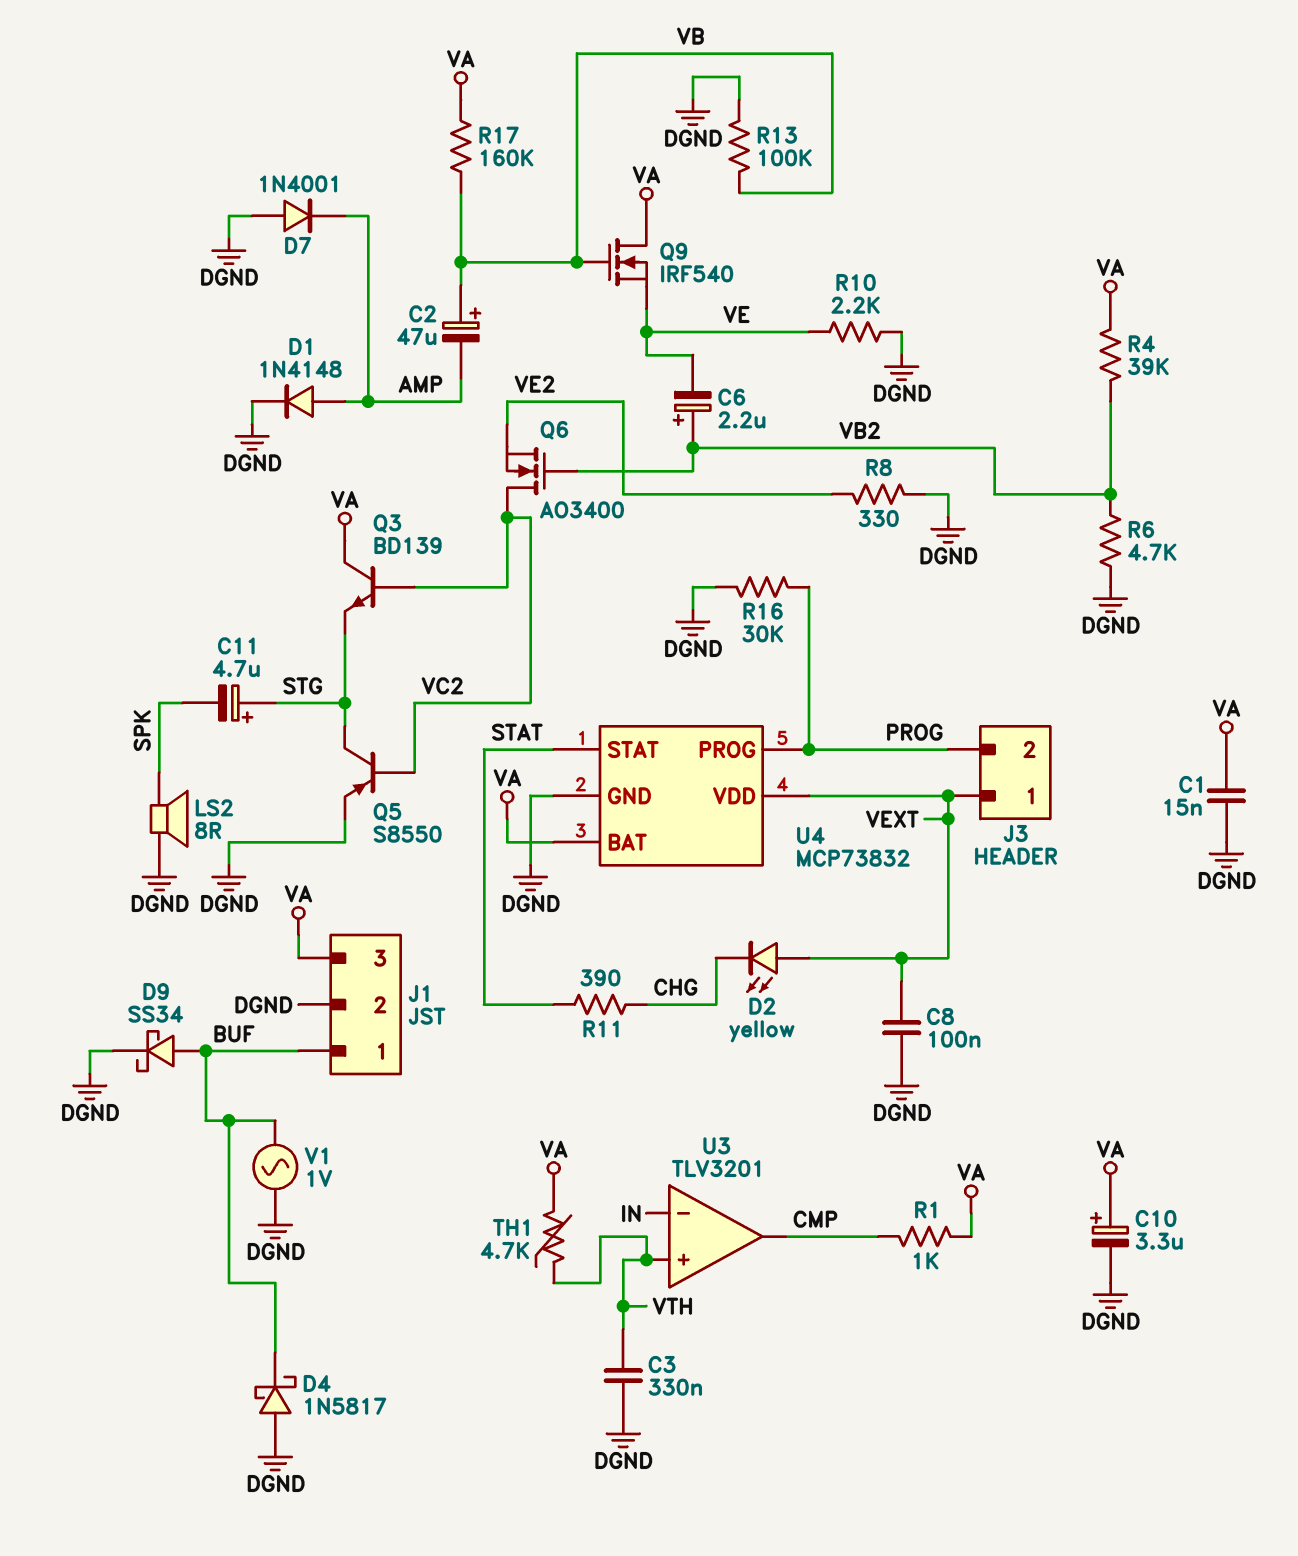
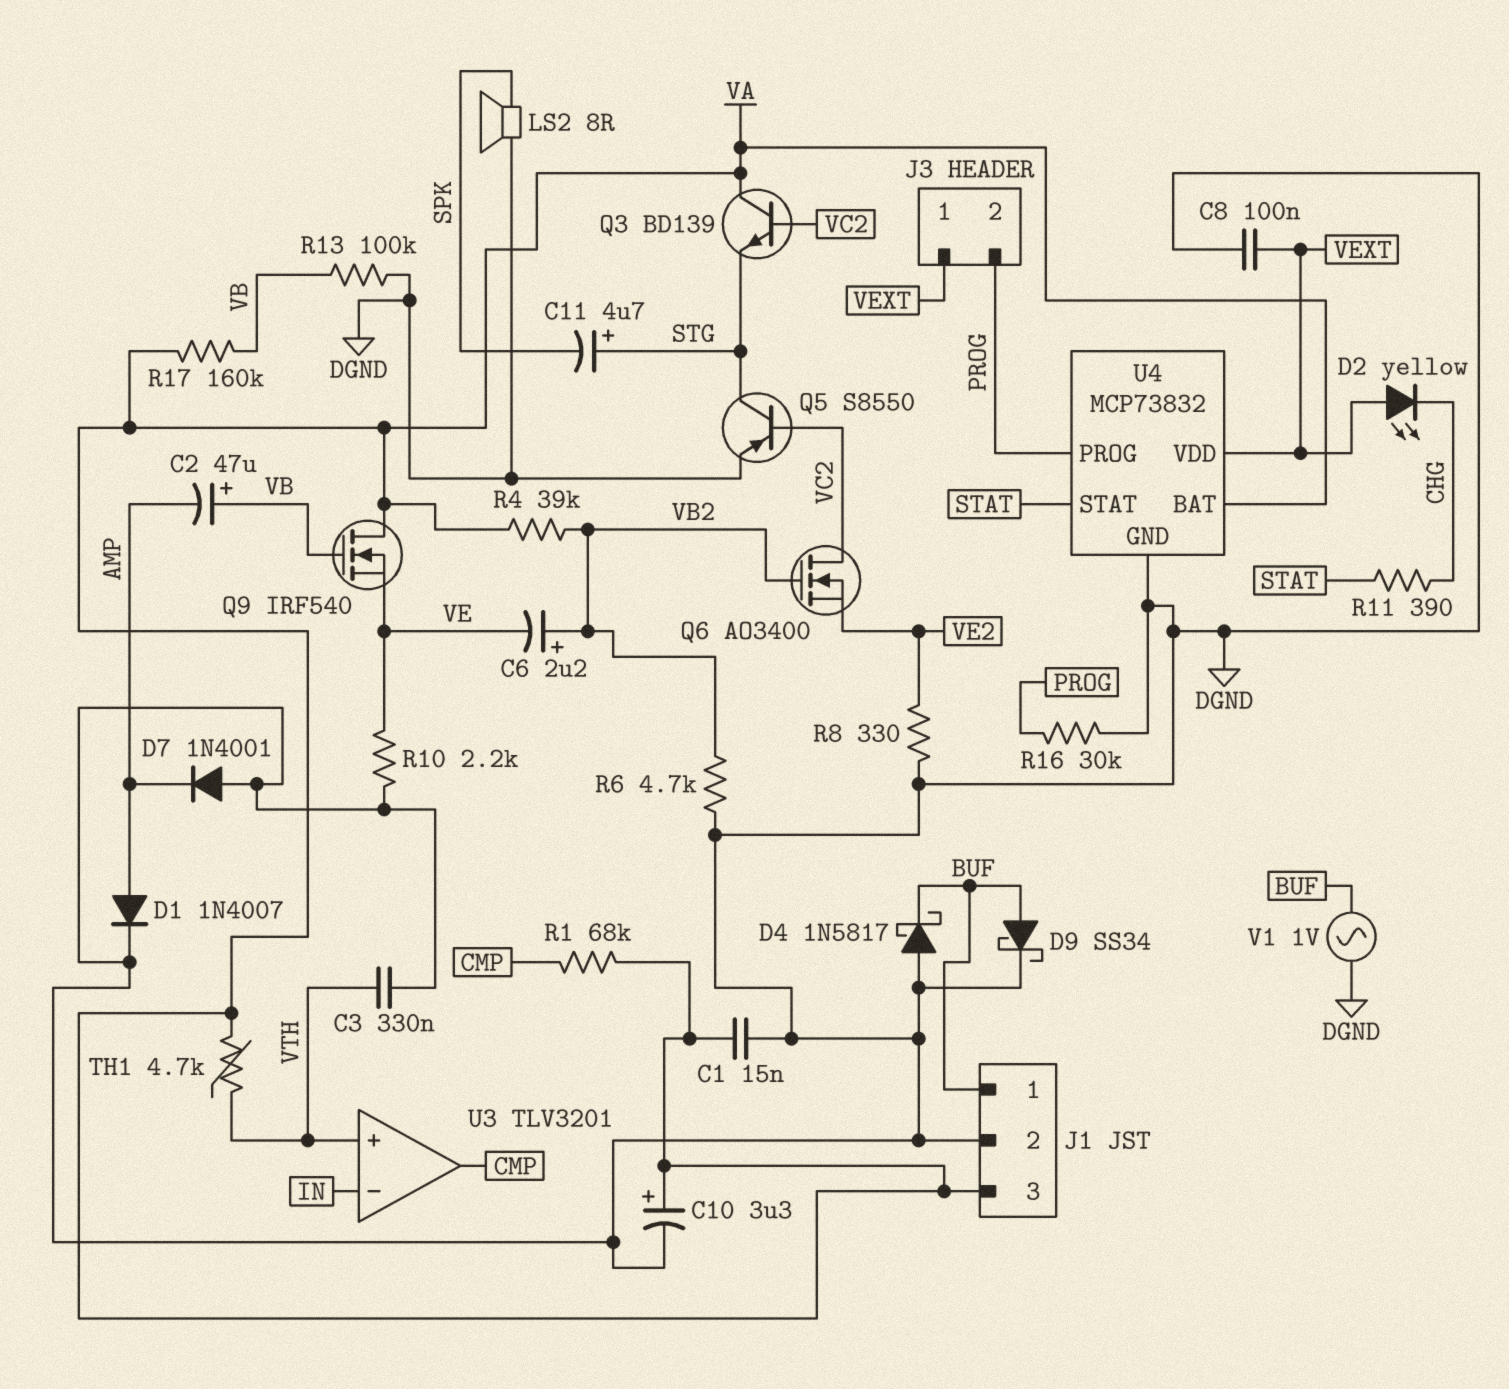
D1: diode 1N4148 (A AMP, K DGND) -> diode 1N4007 (A AMP, K DGND)
R1: 1k (CMP, VA) -> 68k (CMP, VA)

